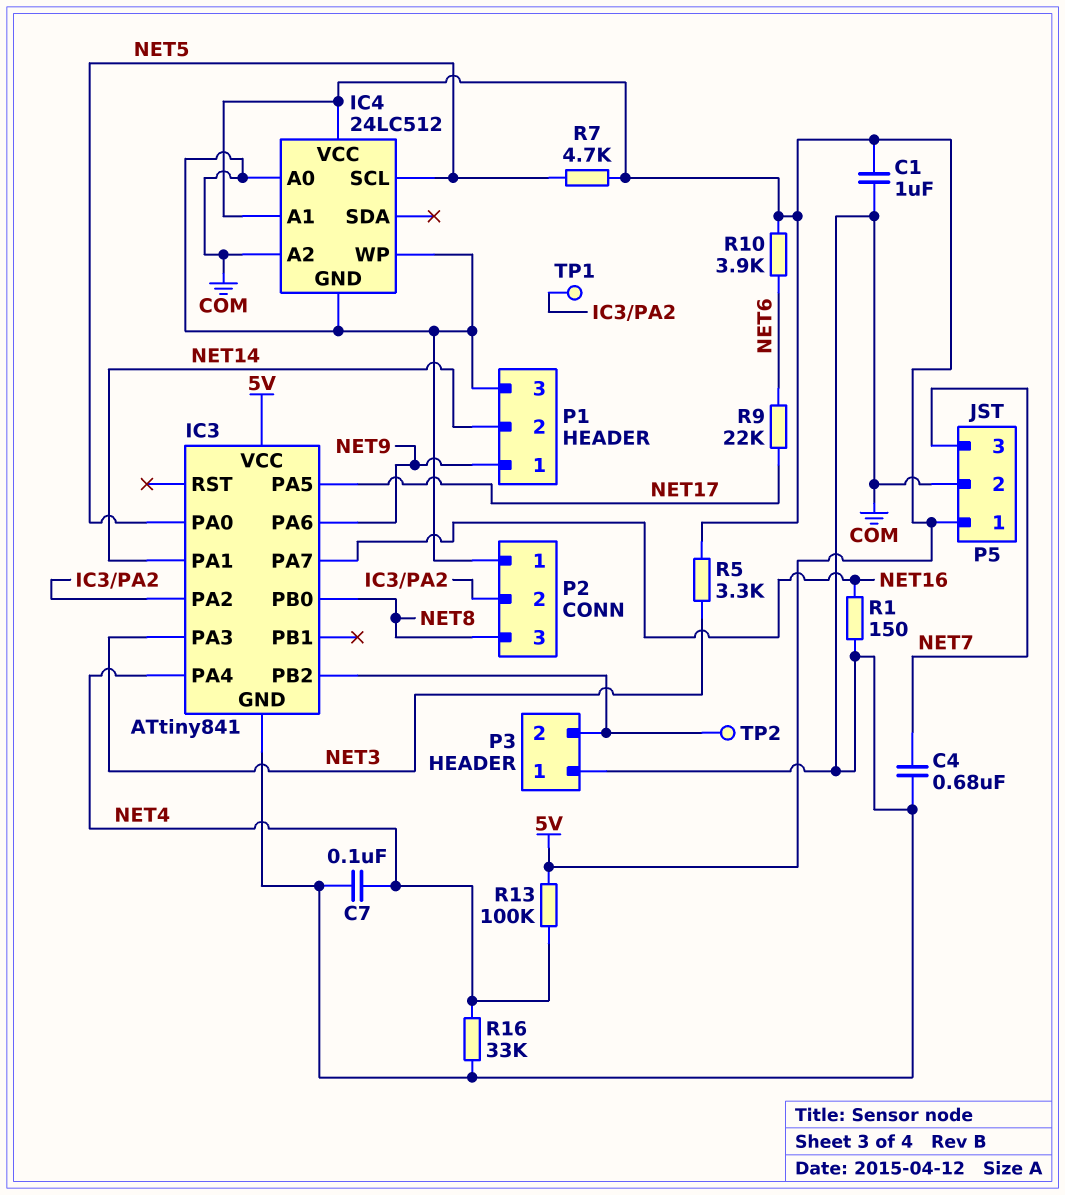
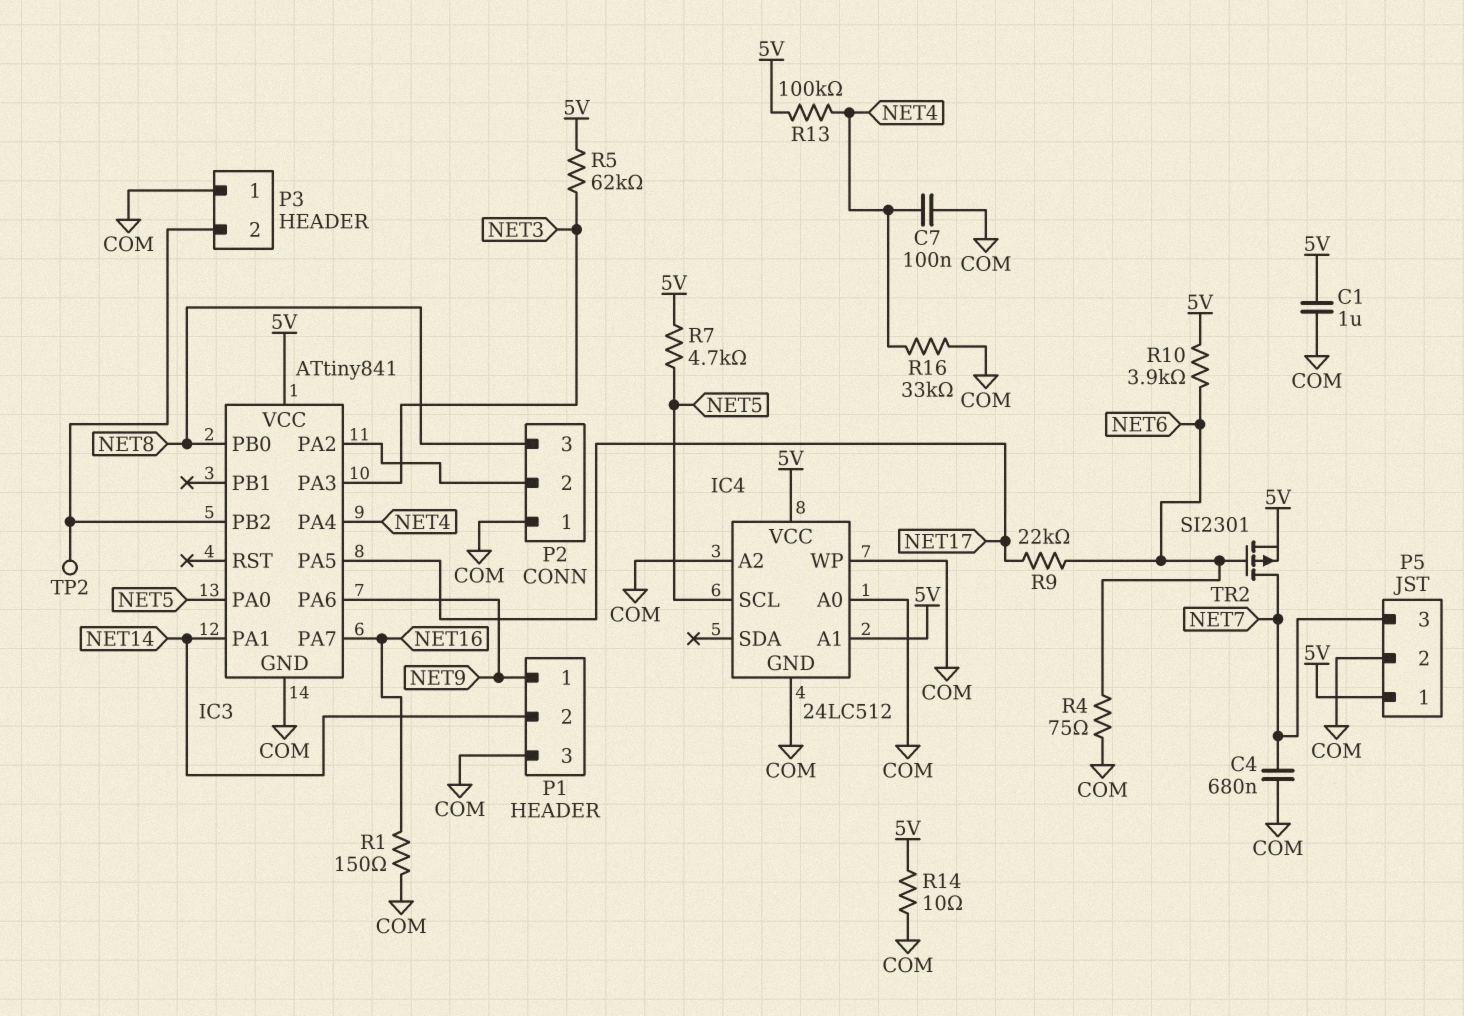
R4: none -> 75 (COM, NET6)
R5: 3.3k (5V, NET3) -> 62k (5V, NET3)
R14: none -> 10 (5V, COM)
TP1: test point (IC3/PA2) -> none
TR2: none -> PMOS SI2301 (G NET6, D NET7, S 5V)

